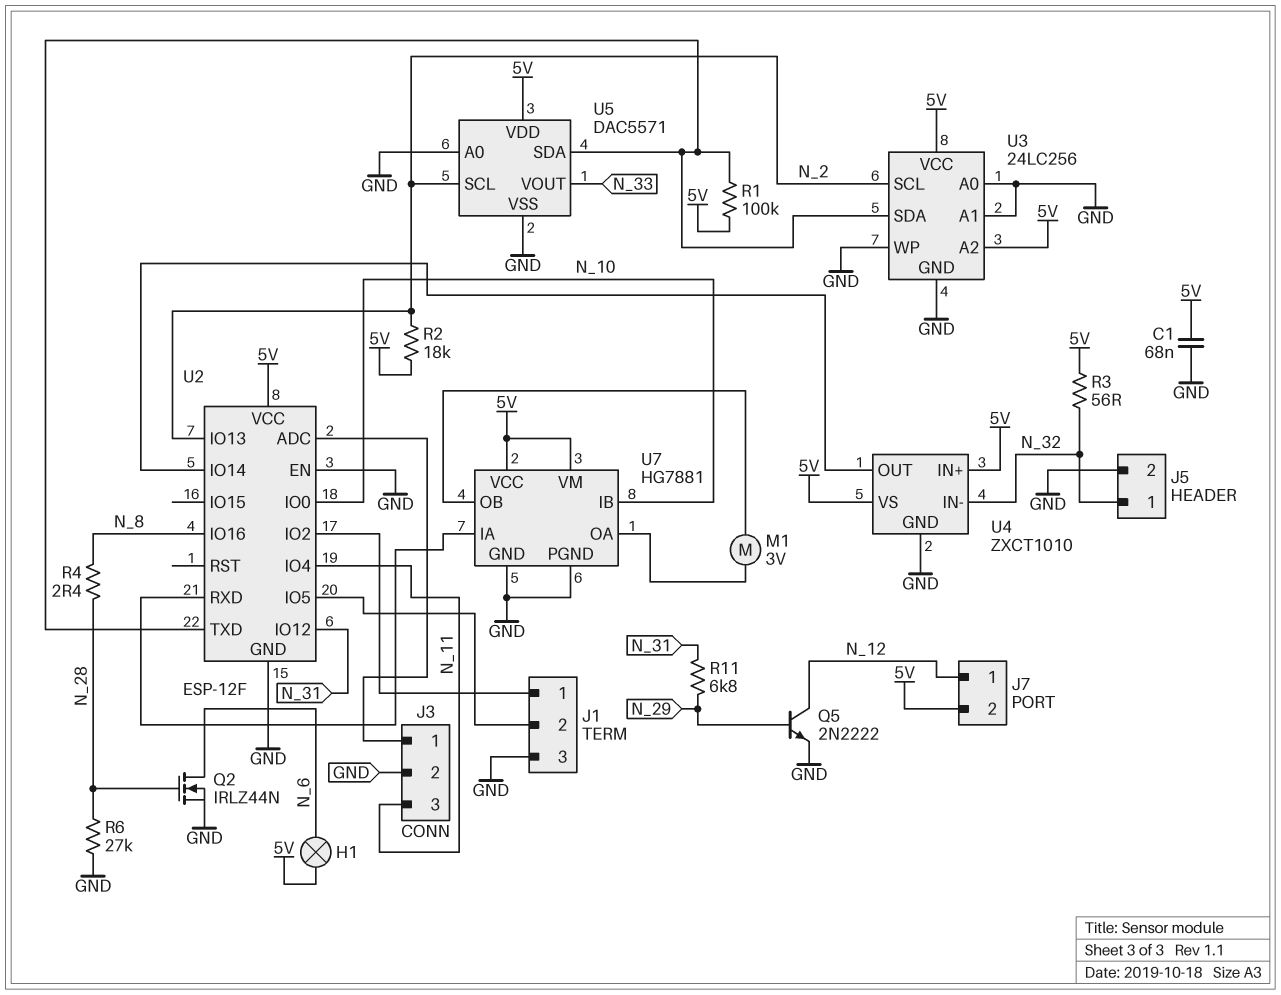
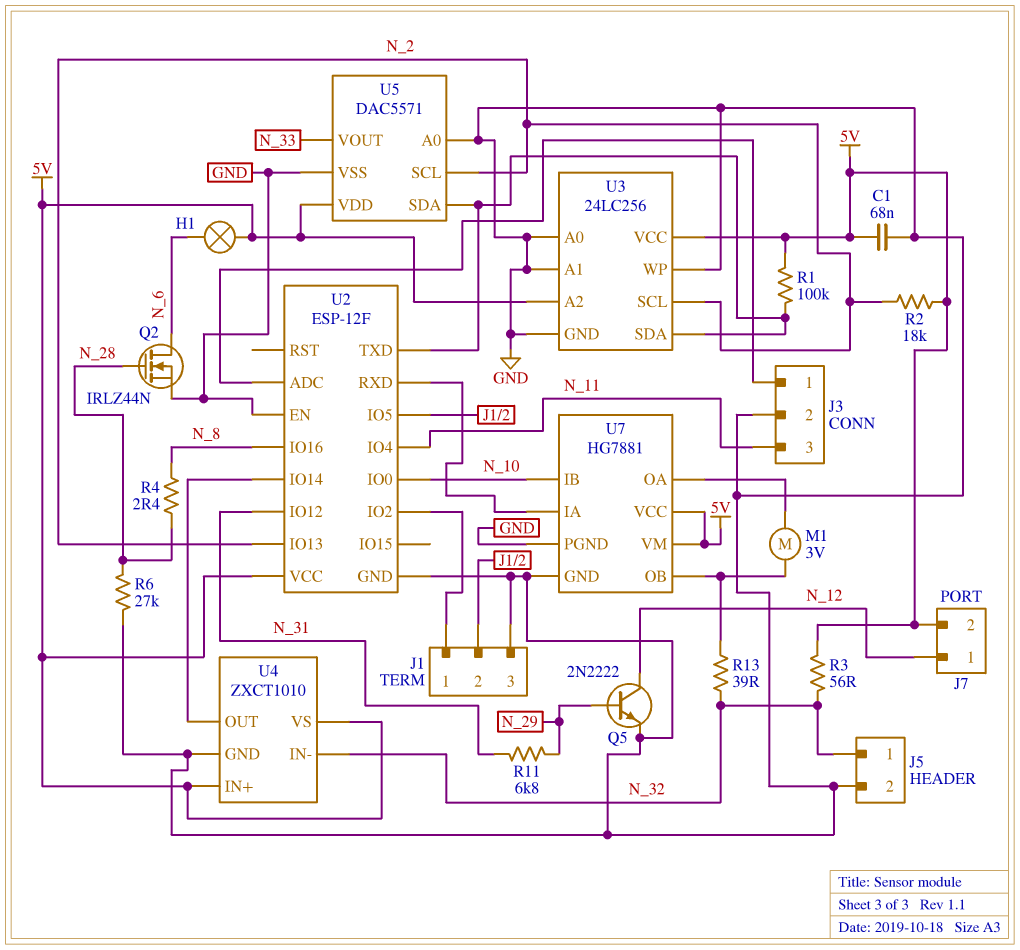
R13: none -> 39 (N_32, U7/OB)

